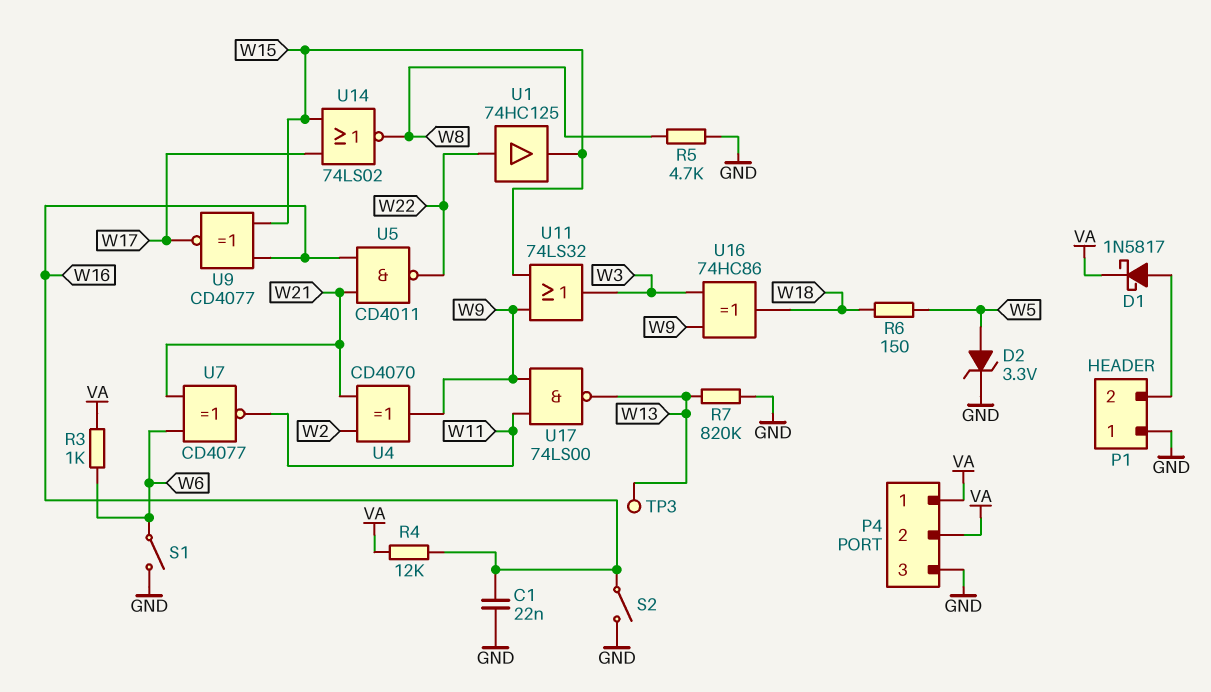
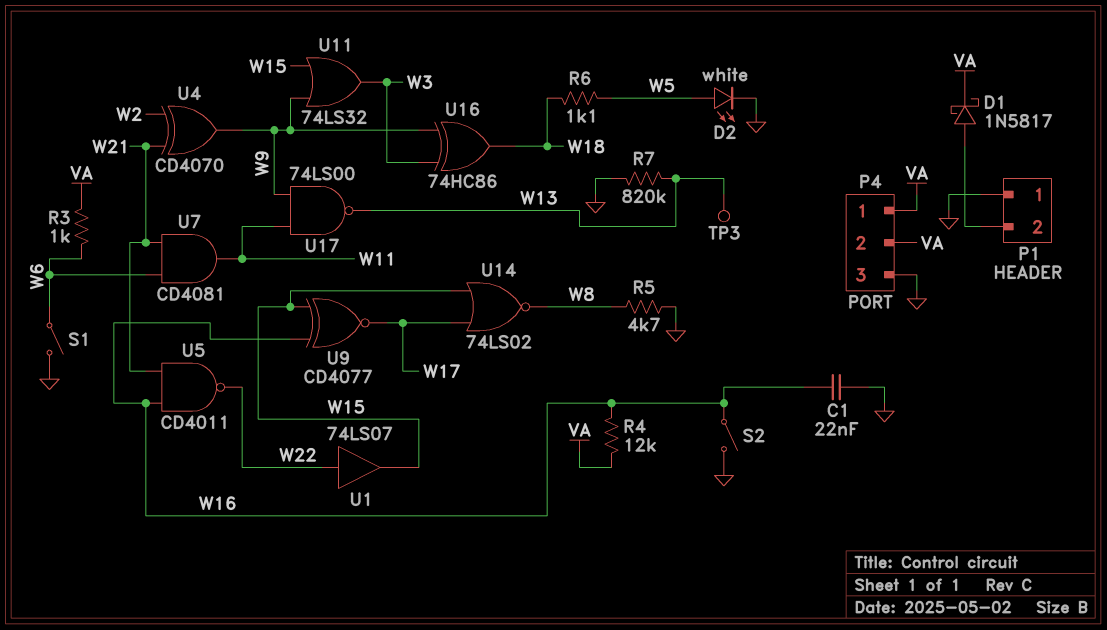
D2: zener 3.3V (A W5, K GND) -> LED white (A W5, K GND)
R6: 150 (W5, W18) -> 1.1k (W5, W18)
U1: buffer 74HC125 (in W22, out W15) -> buffer 74LS07 (in W22, out W15)
U7: XNOR CD4077 (in W6, in W21, out W11) -> AND CD4081 (in W6, in W21, out W11)

